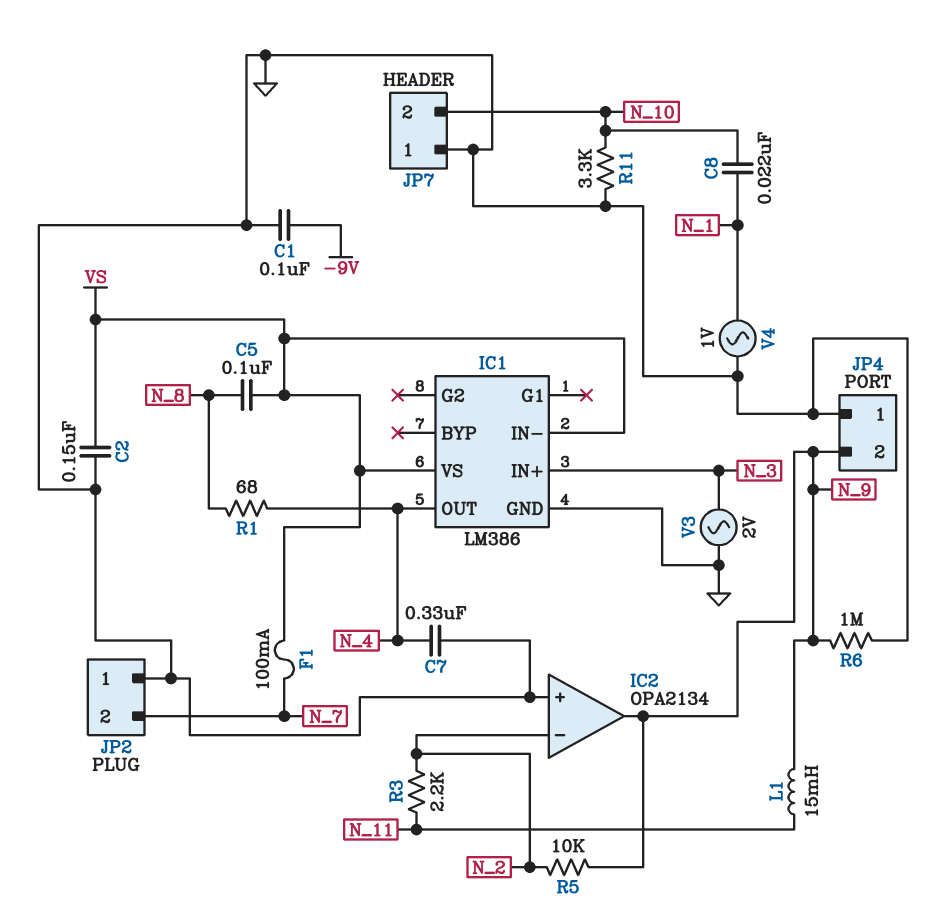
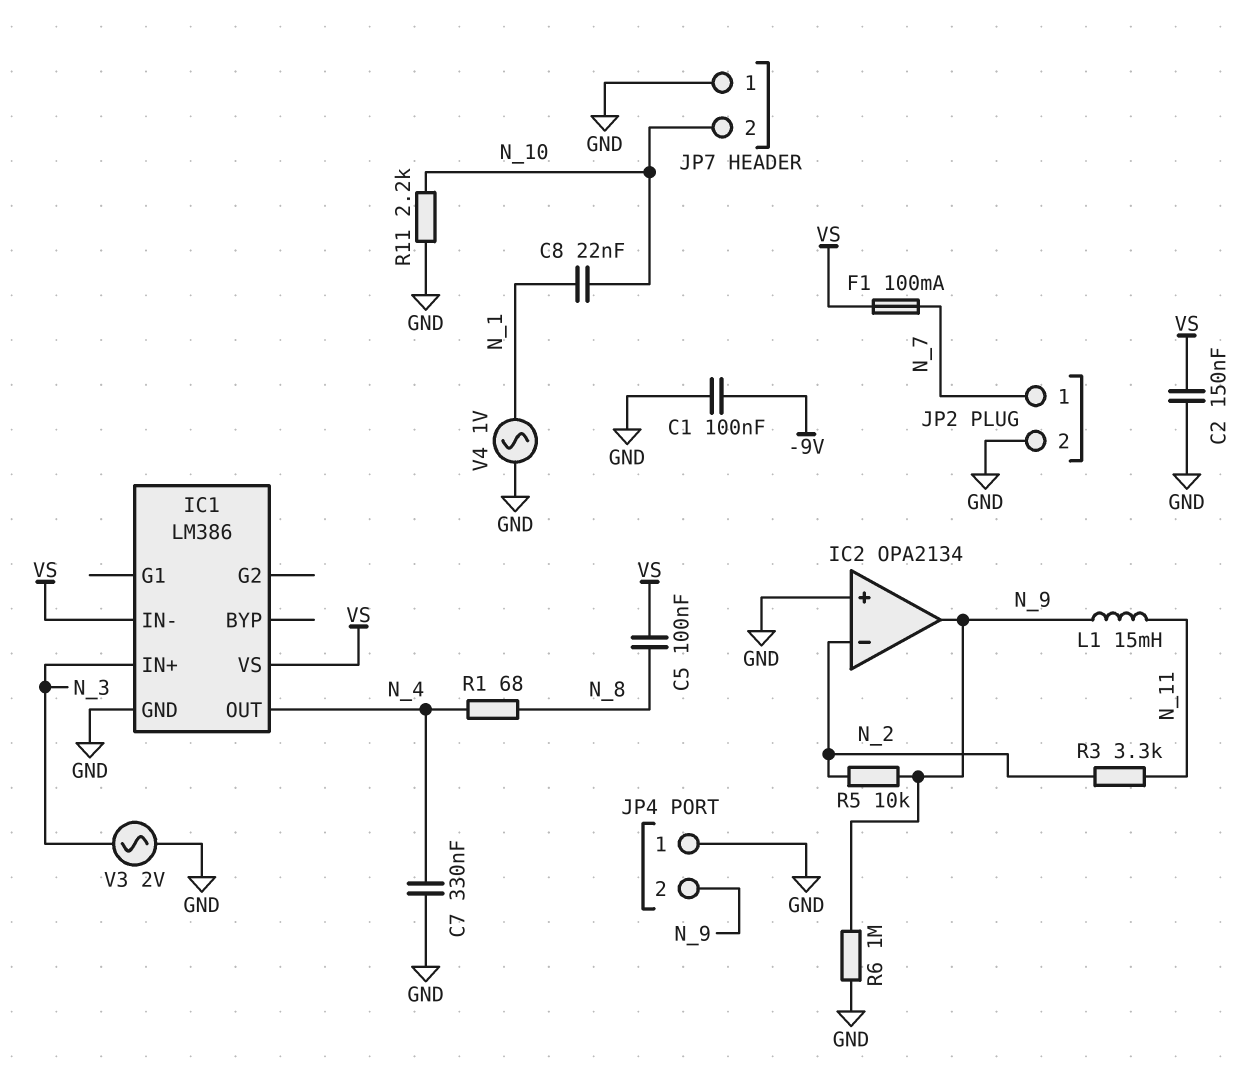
JP2 pin 1: GND -> N_7
JP2 pin 2: N_7 -> GND
R3: 2.2k (N_2, N_11) -> 3.3k (N_2, N_11)
R11: 3.3k (GND, N_10) -> 2.2k (GND, N_10)

